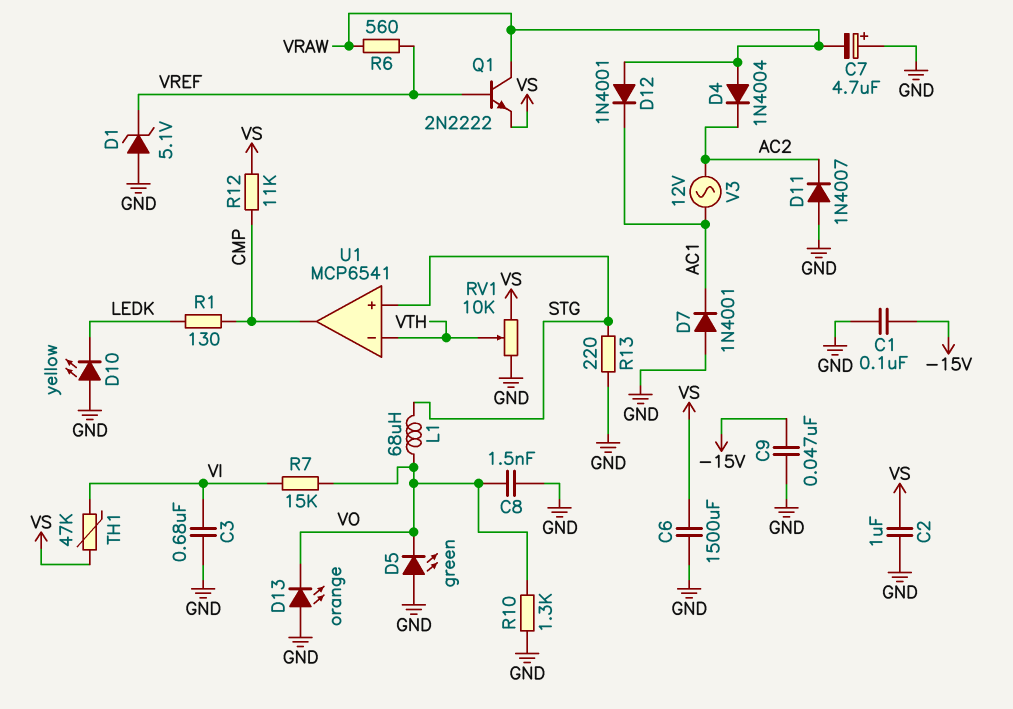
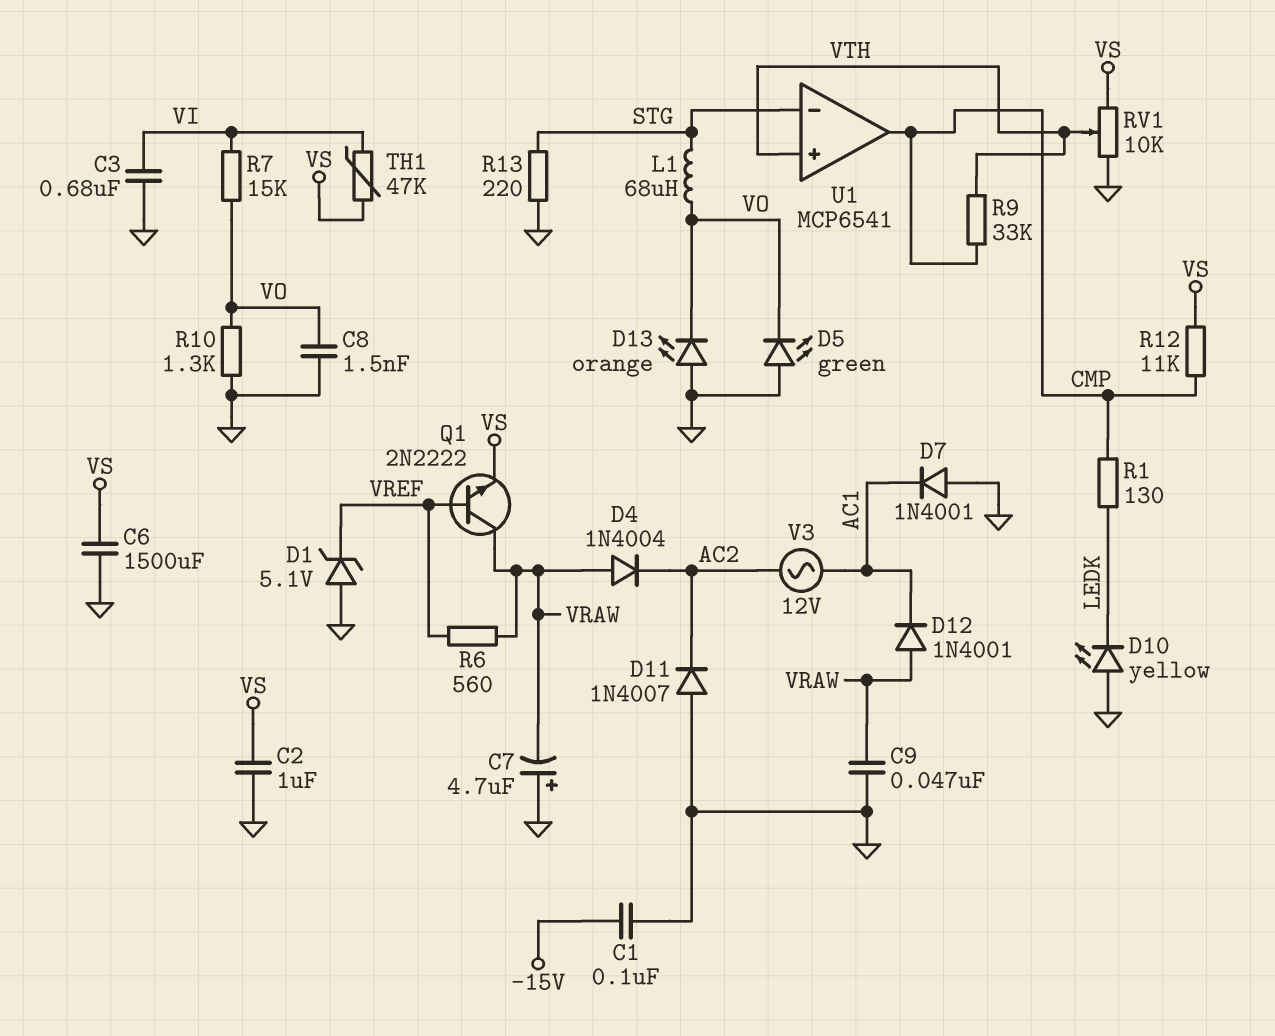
C9: 47nF (-15V, GND) -> 47nF (GND, VRAW)
R9: none -> 33k (CMP, VTH)
U1 pin in+: STG -> VTH
U1 pin in-: VTH -> STG

